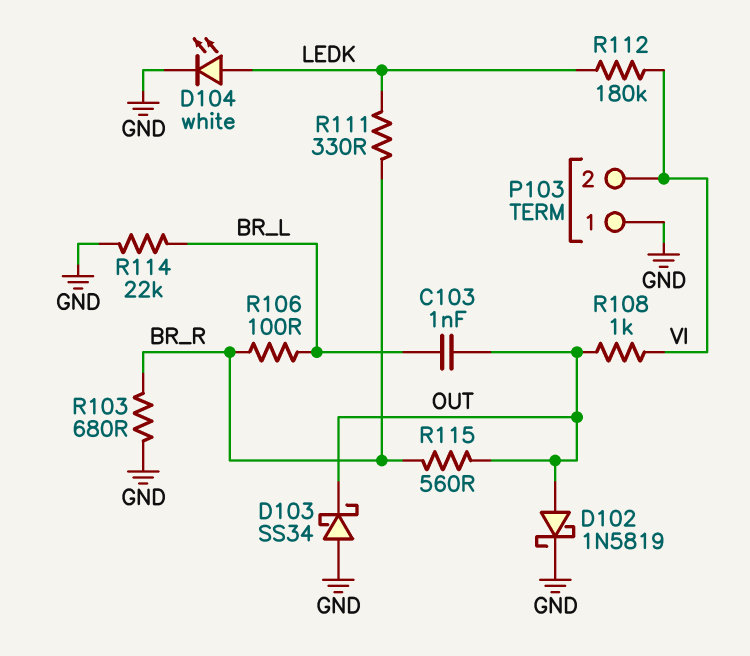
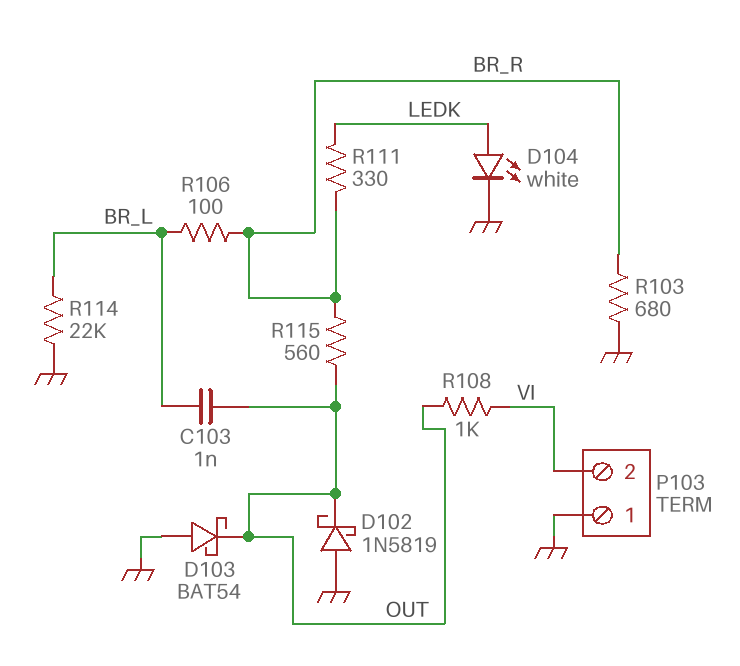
D102: schottky 1N5819 (A OUT, K GND) -> schottky 1N5819 (A GND, K OUT)
D103: schottky SS34 (A GND, K OUT) -> schottky BAT54 (A GND, K OUT)
R112: 180k (LEDK, VI) -> none

